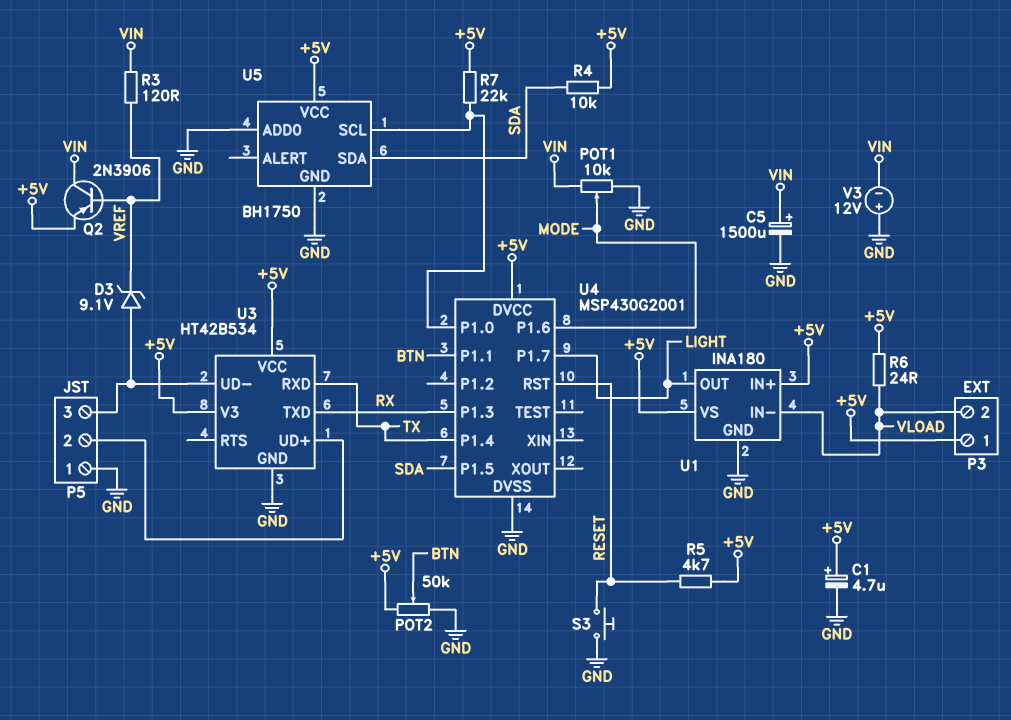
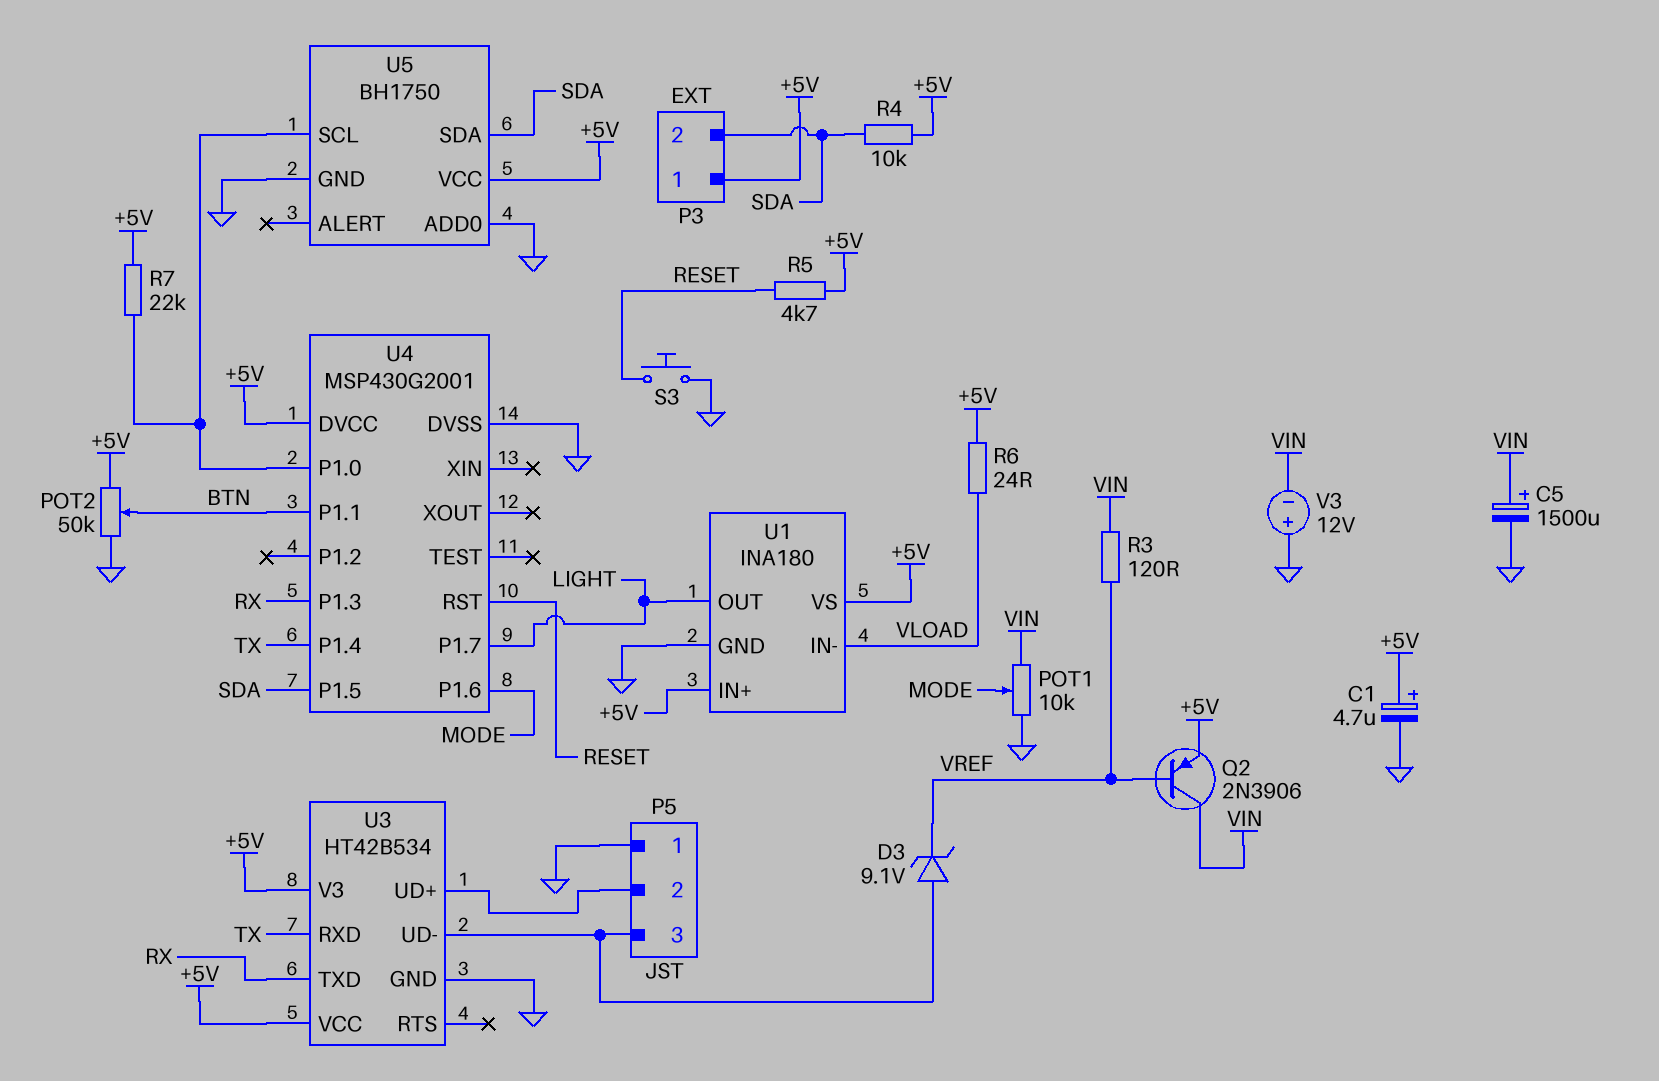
P3 pin 2: VLOAD -> SDA

